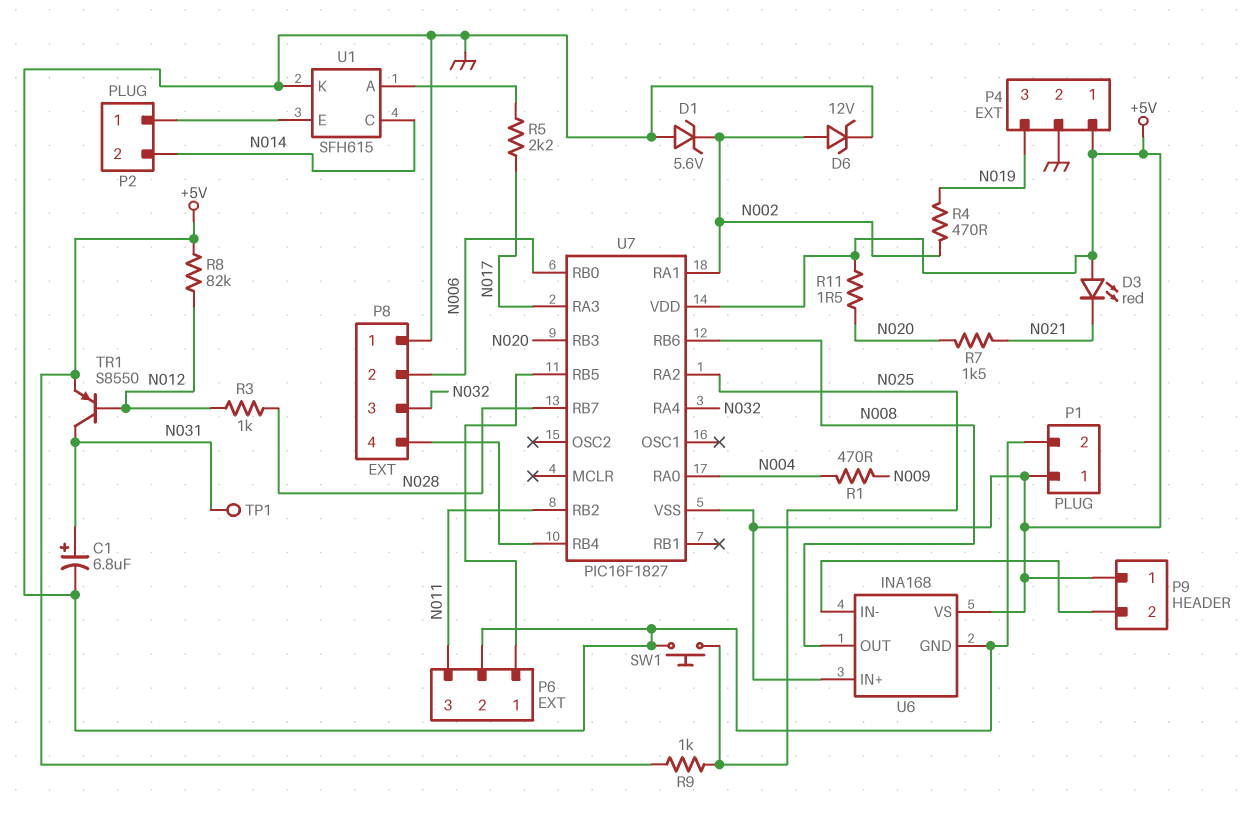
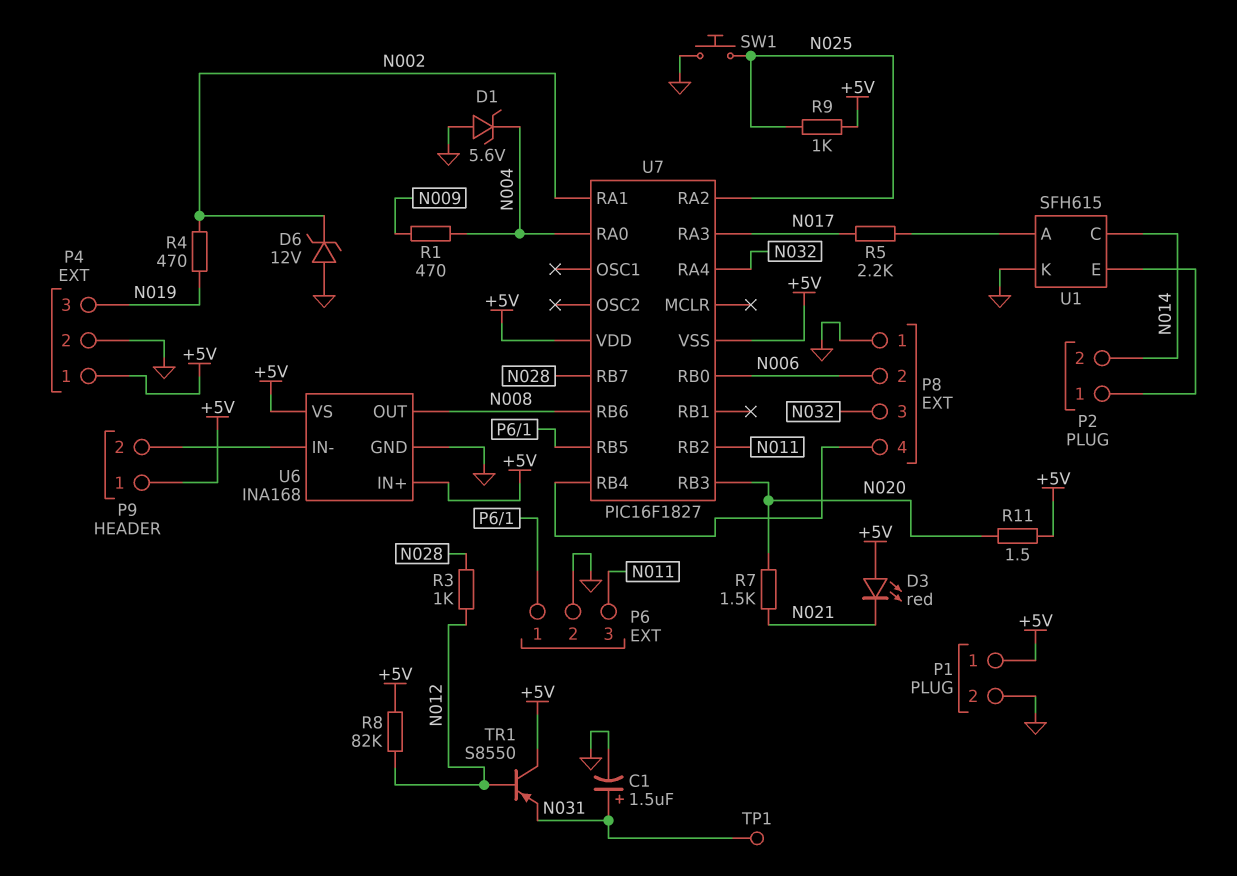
C1: 6.8uF (plus N031, minus GND) -> 1.5uF (plus N031, minus GND)
D1: zener 5.6V (A GND, K N002) -> zener 5.6V (A GND, K N004)
D6: zener 12V (A N002, K GND) -> zener 12V (A GND, K N002)
TR1: PNP S8550 (B N012, C N031, E +5V) -> PNP S8550 (B N012, C +5V, E N031)

